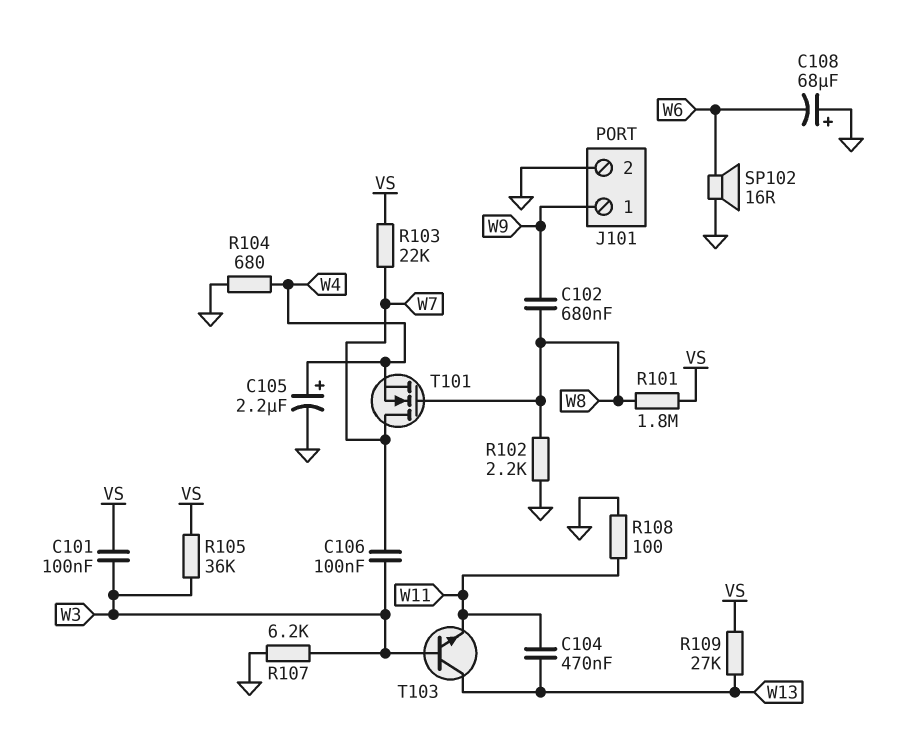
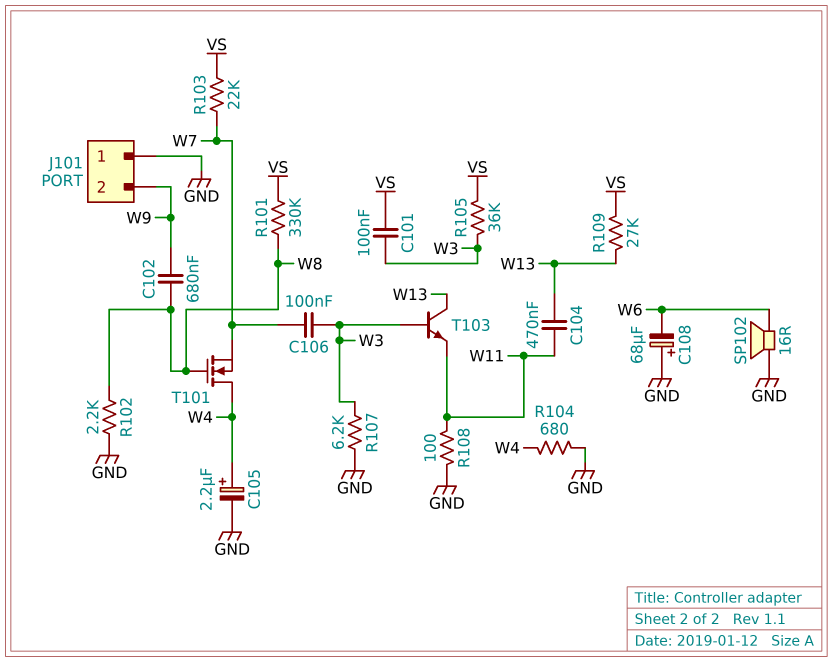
J101 pin 1: W9 -> GND
J101 pin 2: GND -> W9
R101: 1.8M (VS, W8) -> 330k (VS, W8)
T101: NMOS (G W8, D W7, S W4) -> NMOS (G W8, D W4, S W7)

